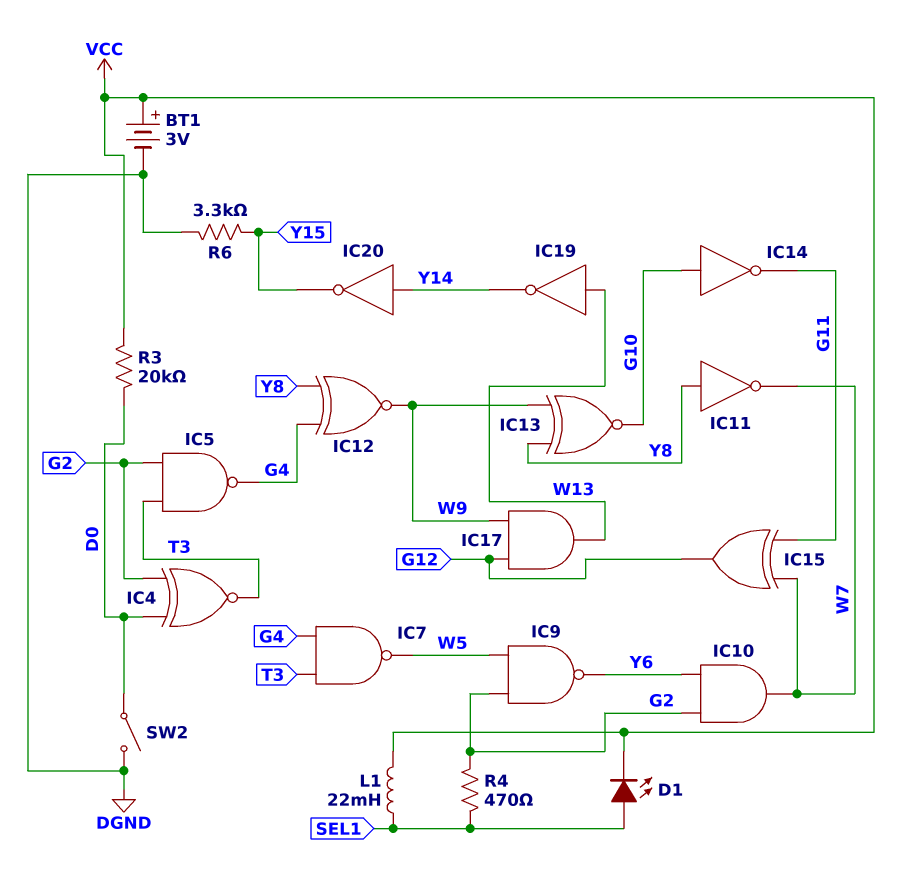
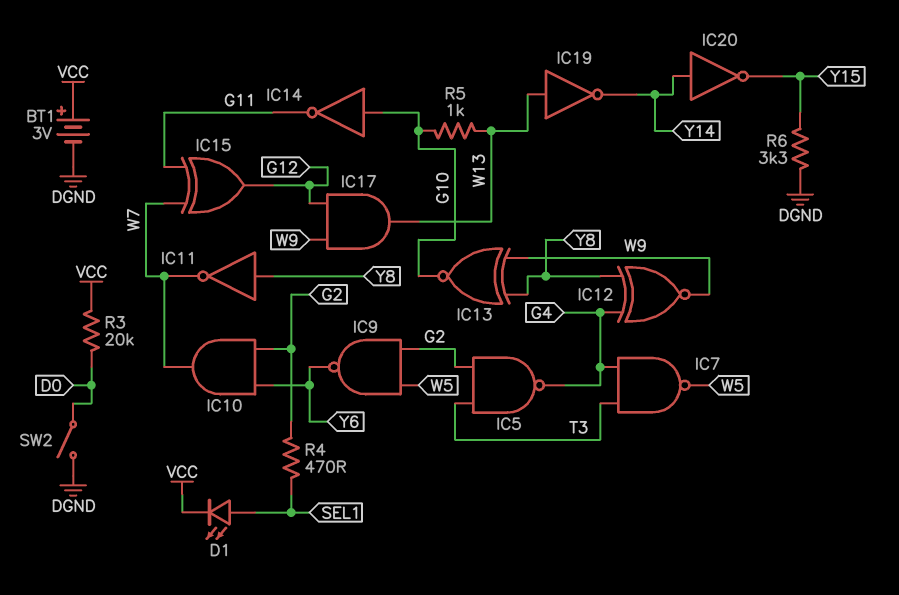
IC4: XNOR (in D0, in G2, out T3) -> none
L1: 22mH (SEL1, VCC) -> none
R5: none -> 1k (G10, W13)

